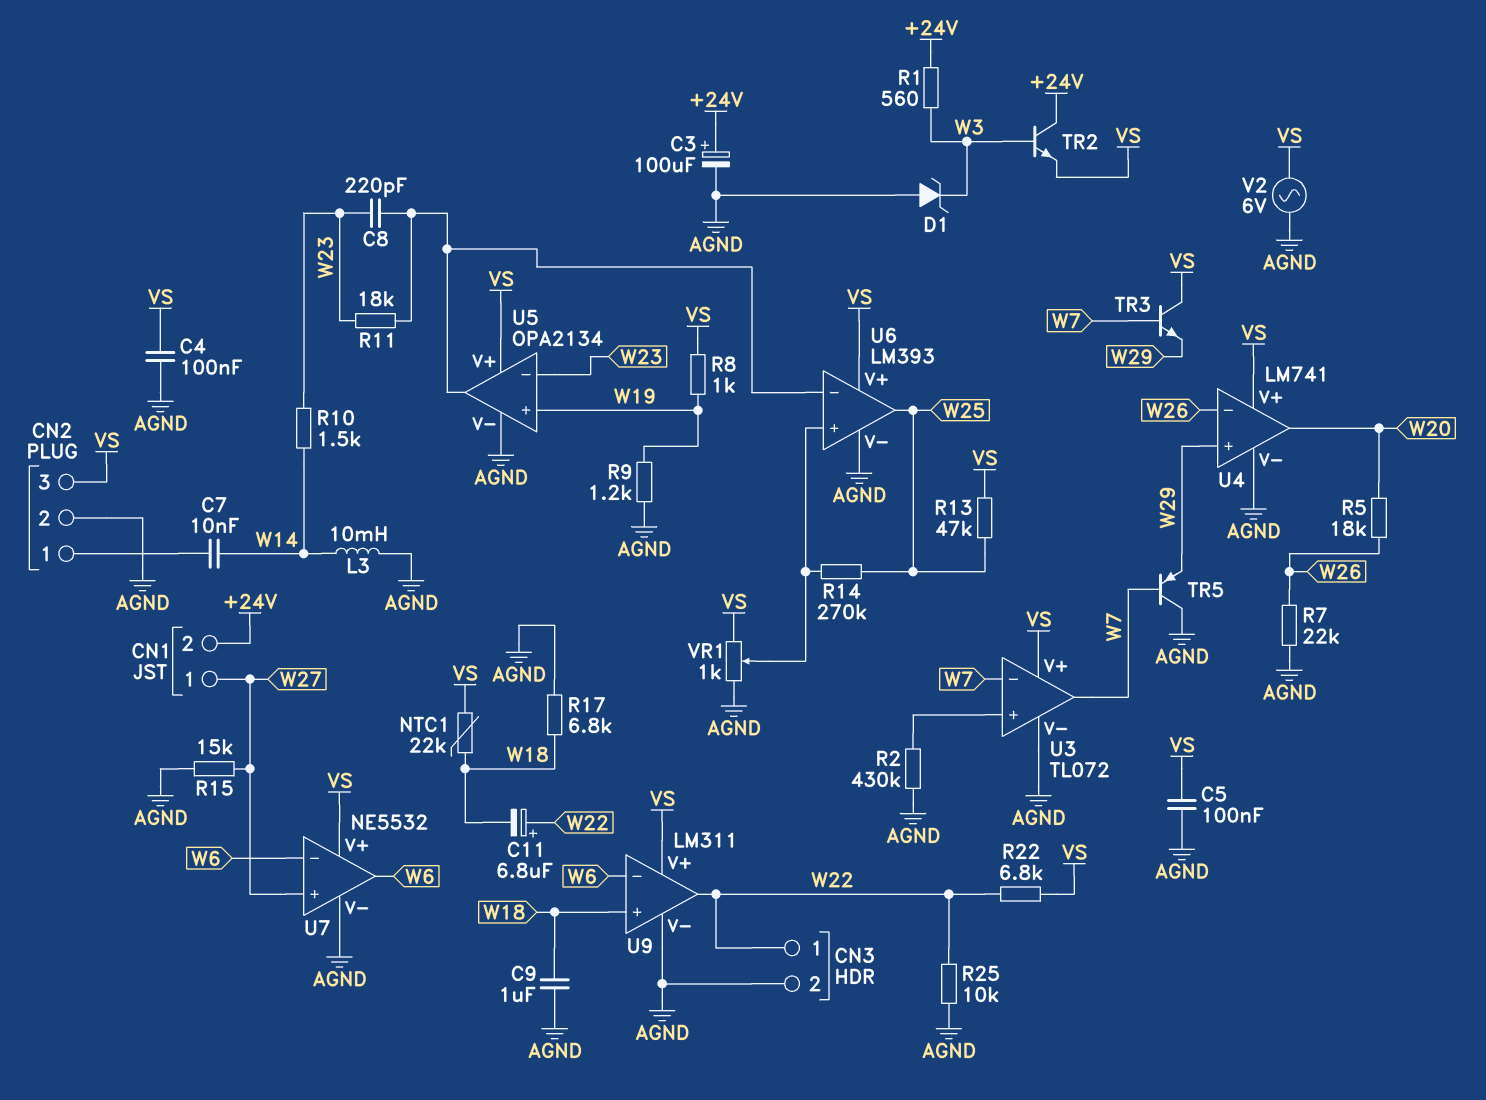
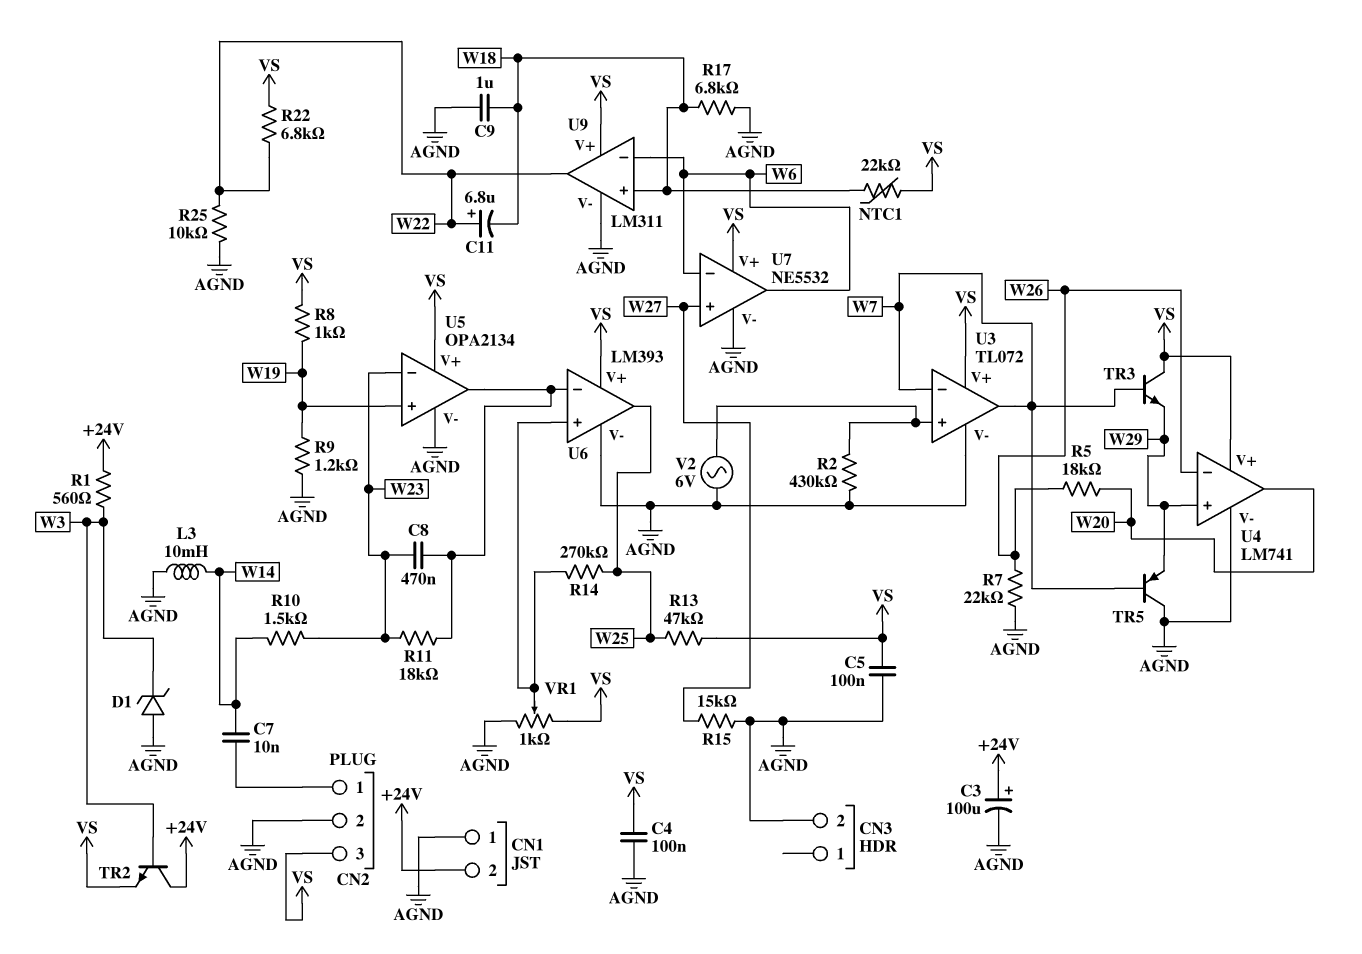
C8: 220pF (U5/out, W23) -> 470nF (U5/out, W23)
CN1 pin 1: W27 -> AGND
CN3 pin 1: W22 -> none
V2: AC 6V (AGND, VS) -> AC 6V (AGND, U3/in+)

